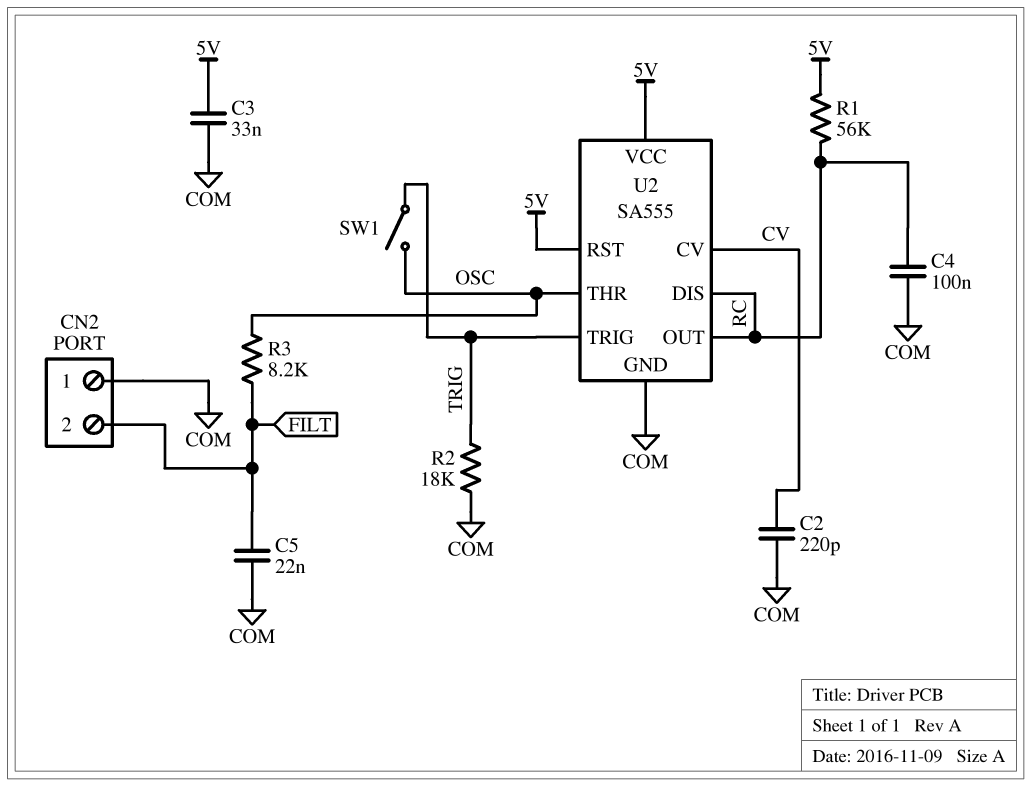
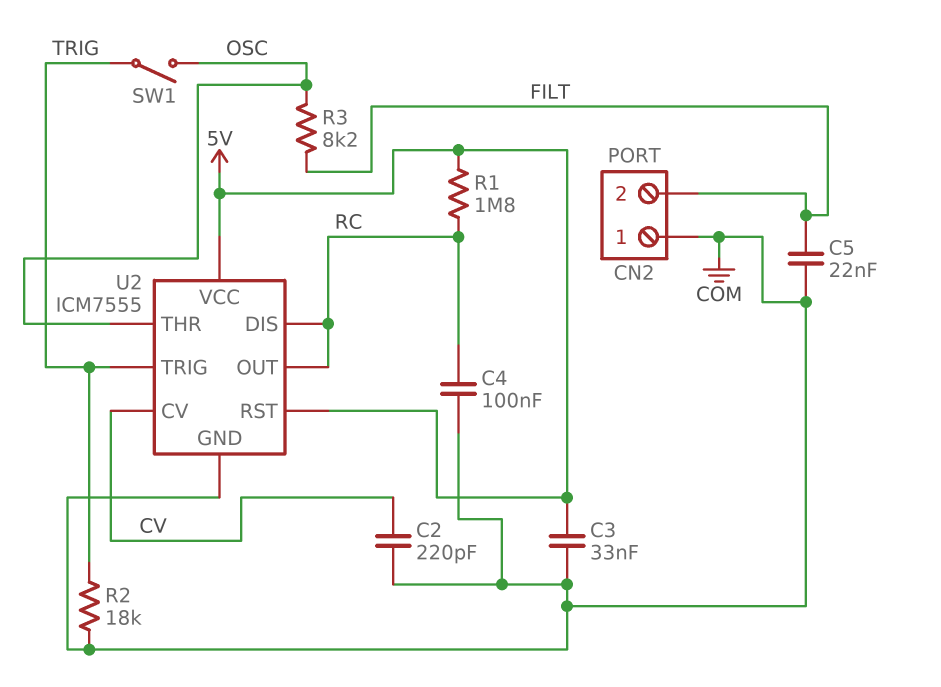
R1: 56k (5V, RC) -> 1.8M (5V, RC)
U2: SA555 -> ICM7555

